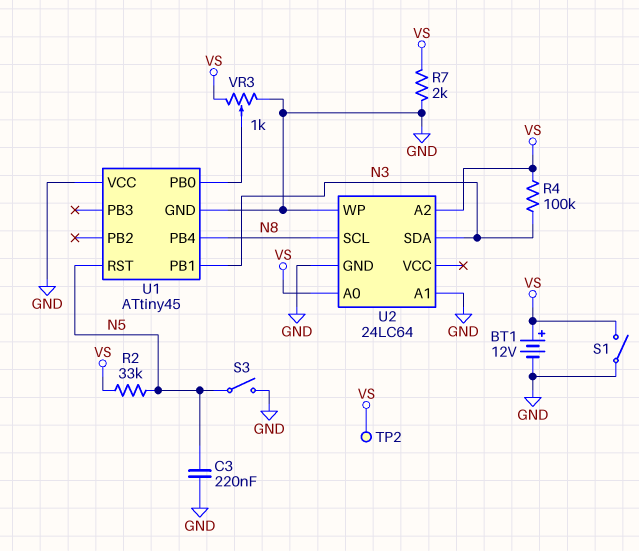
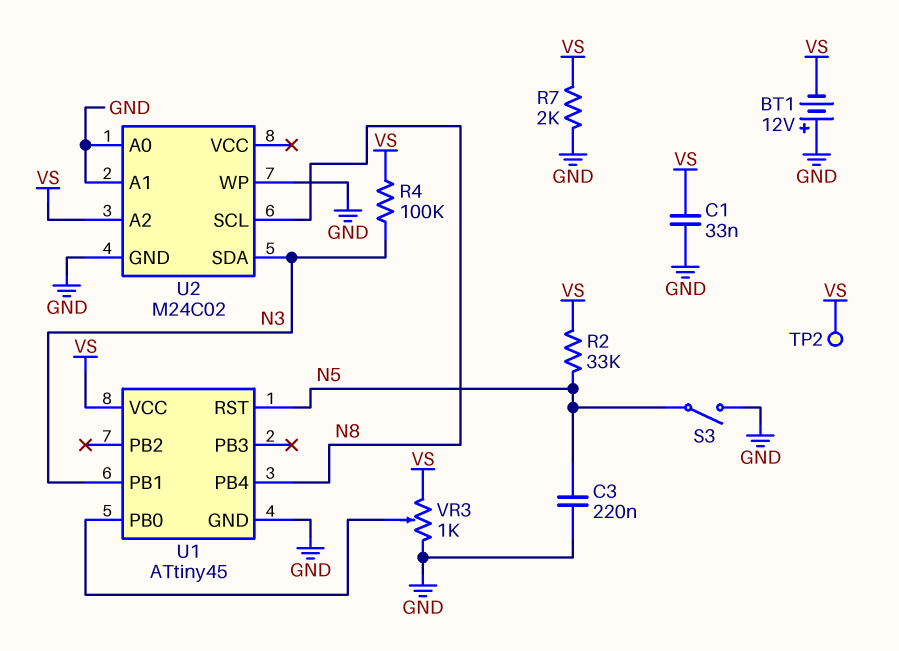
BT1: 12V (plus VS, minus GND) -> 12V (plus GND, minus VS)
C1: none -> 33nF (GND, VS)
S1: switch (GND, VS) -> none
U1 pin VCC: GND -> VS
U2: 24LC64 -> M24C02
U2 pin A0: VS -> GND

